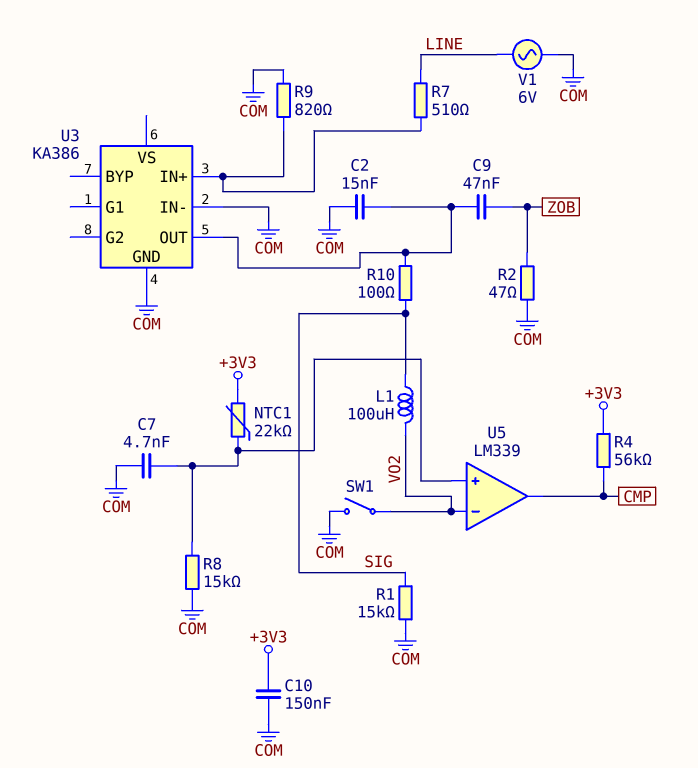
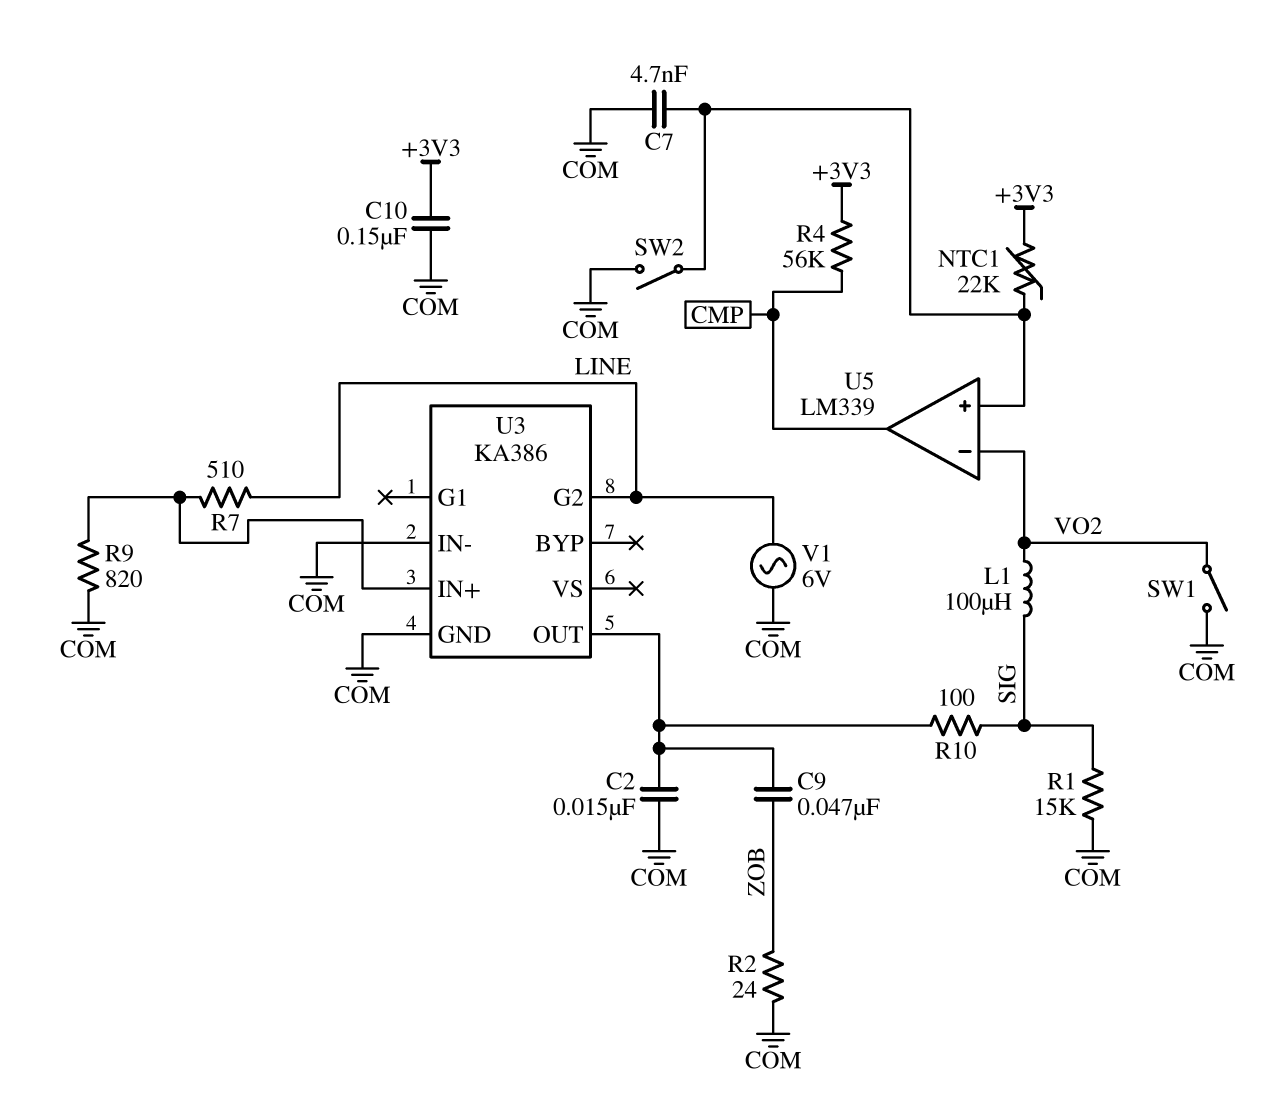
R2: 47 (COM, ZOB) -> 24 (COM, ZOB)
R8: 15k (COM, U5/in+) -> none
SW2: none -> switch (COM, U5/in+)
U3 pin G2: none -> LINE

